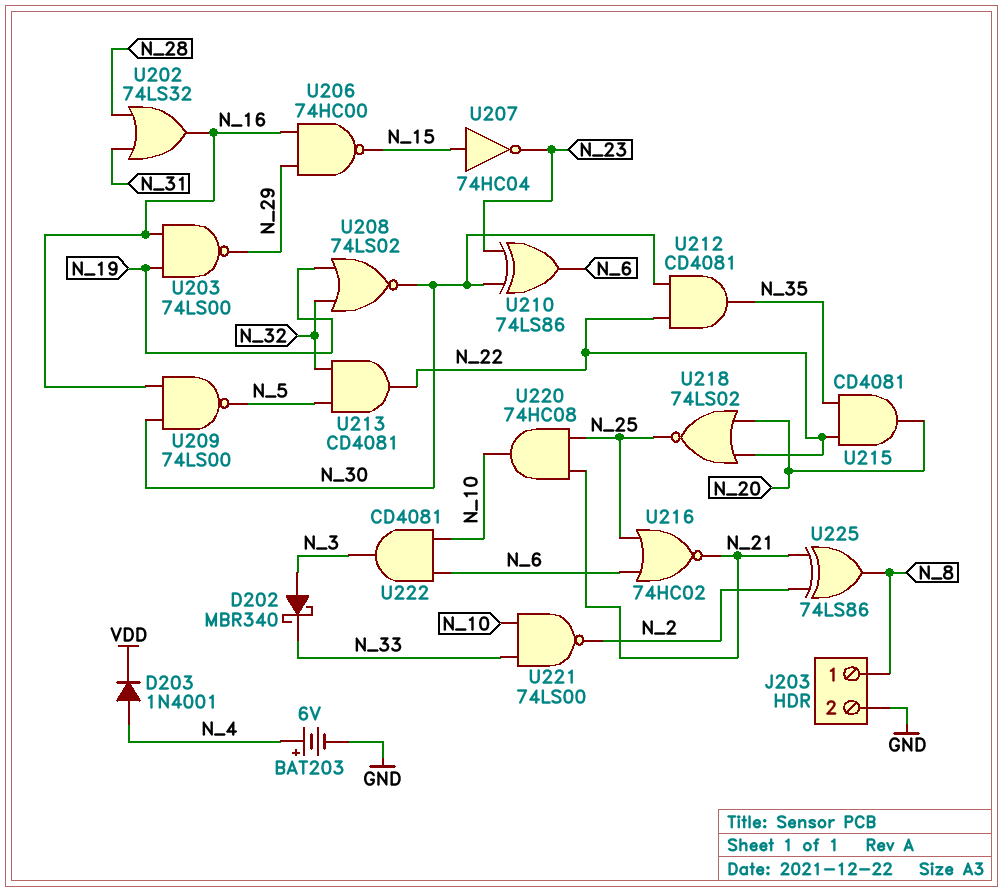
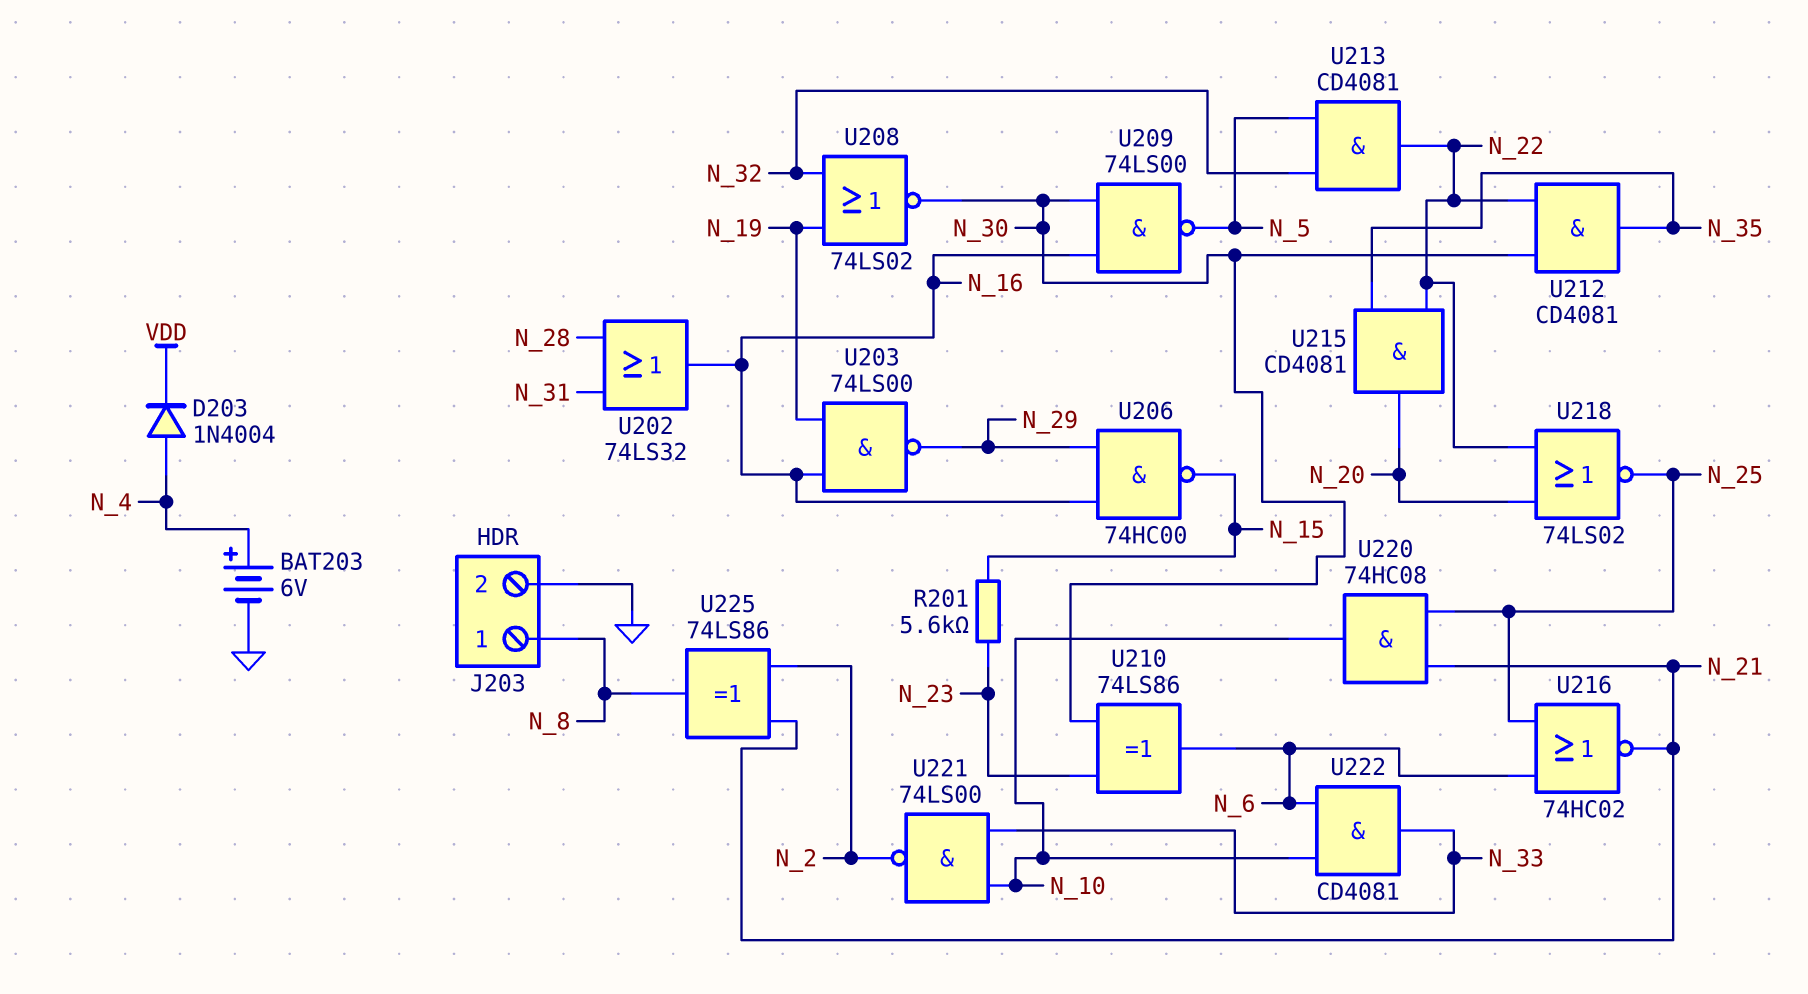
D202: schottky MBR340 (A N_3, K N_33) -> none
D203: diode 1N4001 (A N_4, K VDD) -> diode 1N4004 (A N_4, K VDD)
R201: none -> 5.6k (N_15, N_23)
U207: NOT 74HC04 (in N_15, out N_23) -> none
U222: AND CD4081 (in N_6, in N_10, out N_3) -> AND CD4081 (in N_6, in N_10, out N_33)

